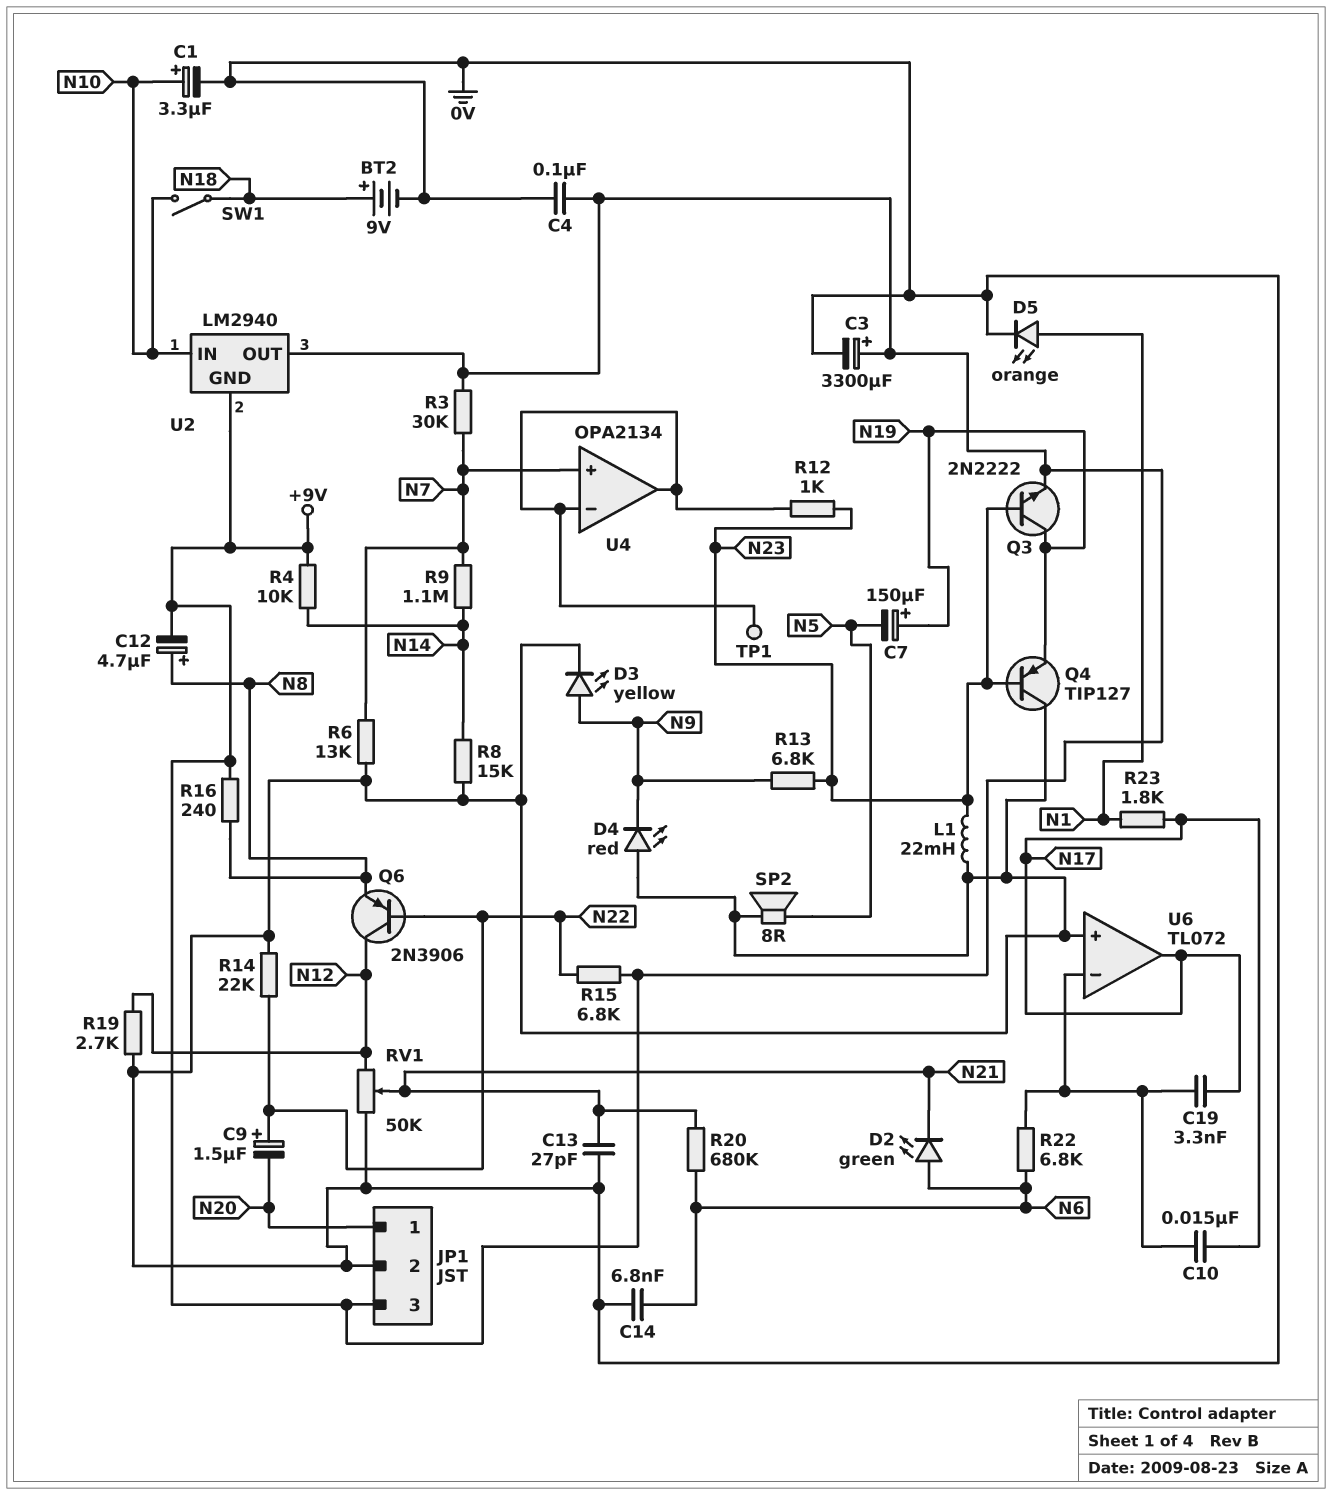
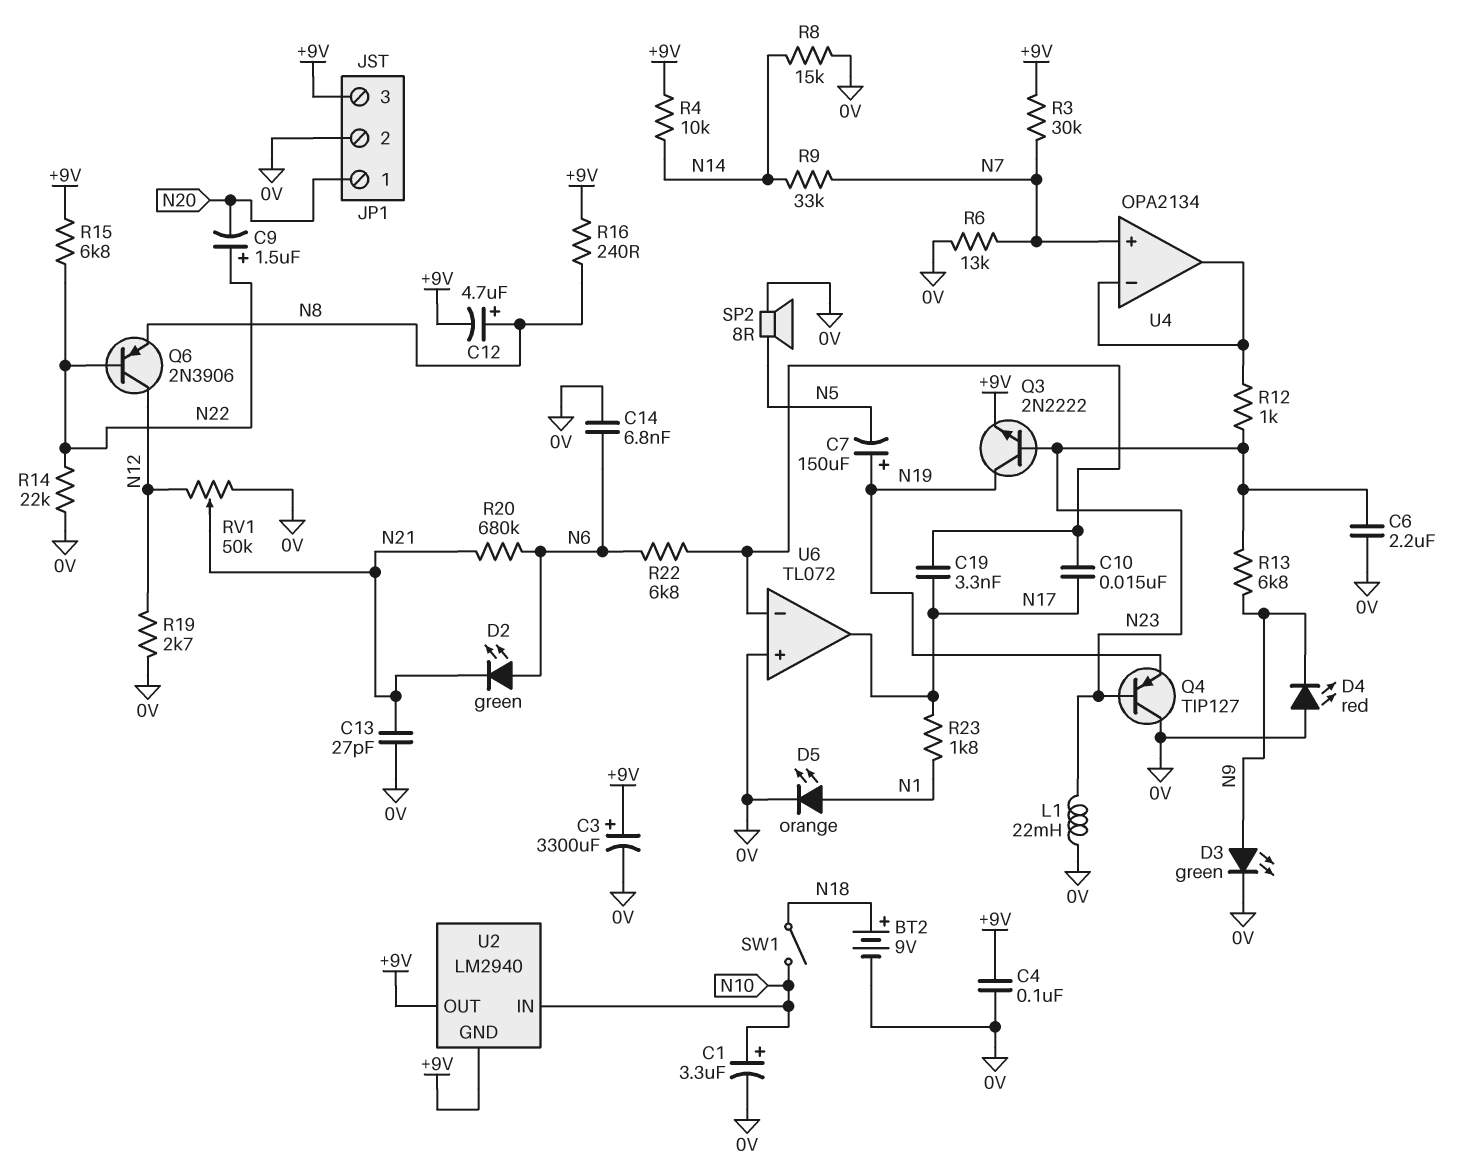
C6: none -> 2.2uF (0V, N23)
D3: LED yellow (A N9, K 0V) -> LED green (A N9, K 0V)
R9: 1.1M (N7, N14) -> 33k (N7, N14)
TP1: test point (U4/in-) -> none

